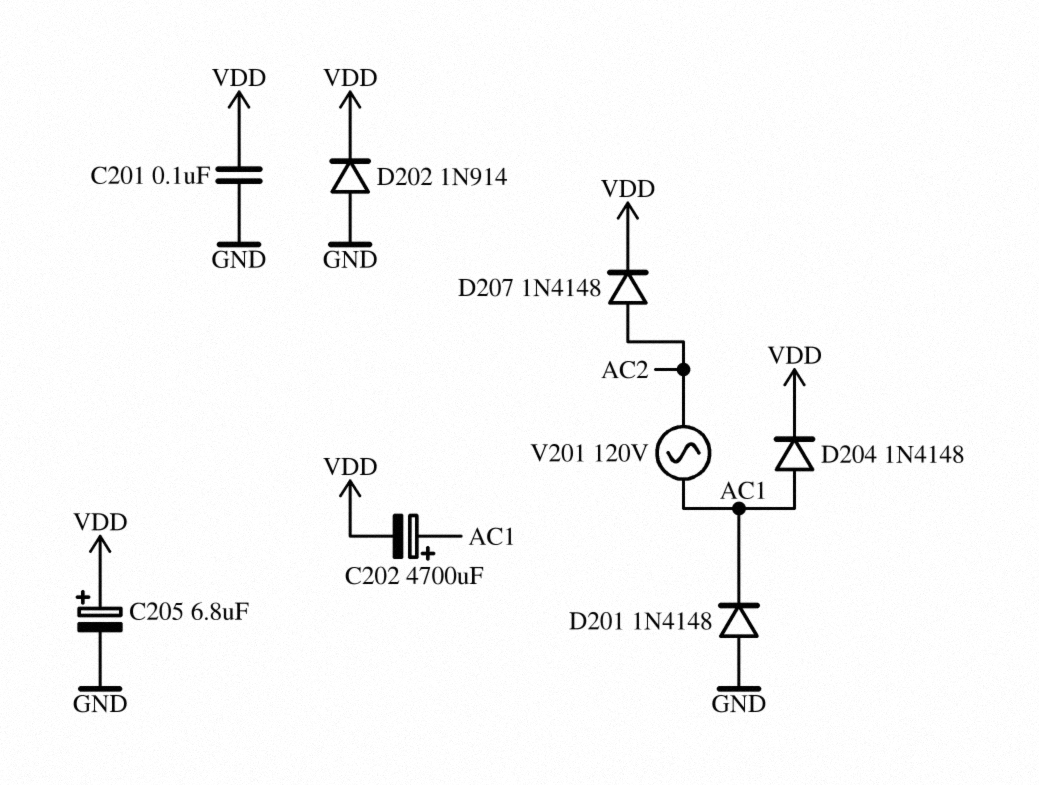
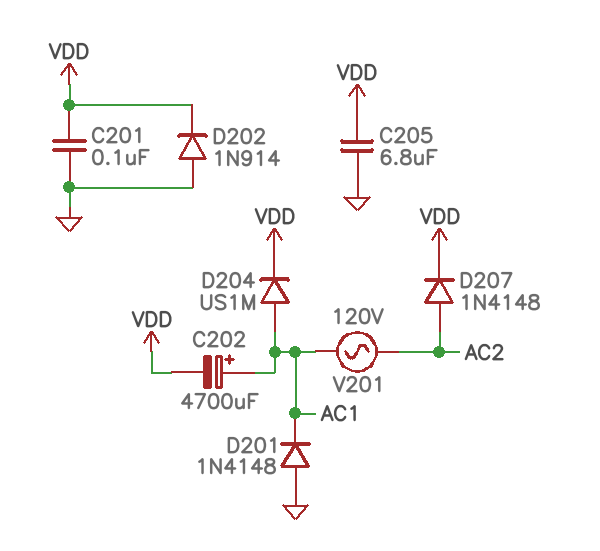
C205: 6.8uF (plus VDD, minus GND) -> 6.8uF (GND, VDD)
D204: diode 1N4148 (A AC1, K VDD) -> diode US1M (A AC1, K VDD)

